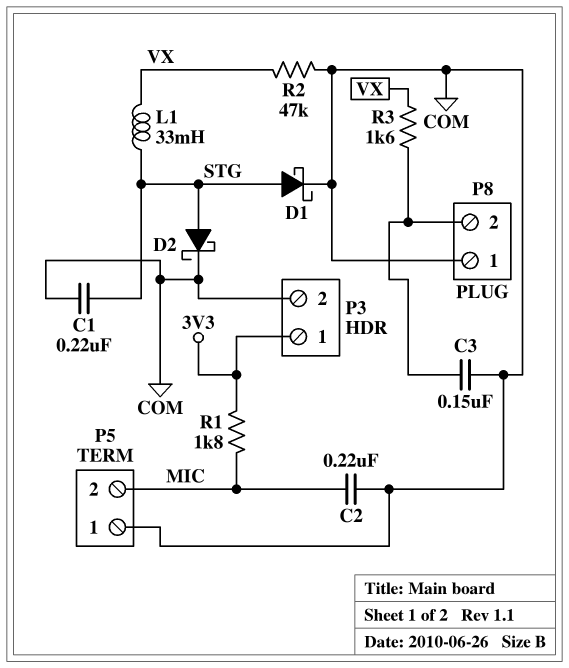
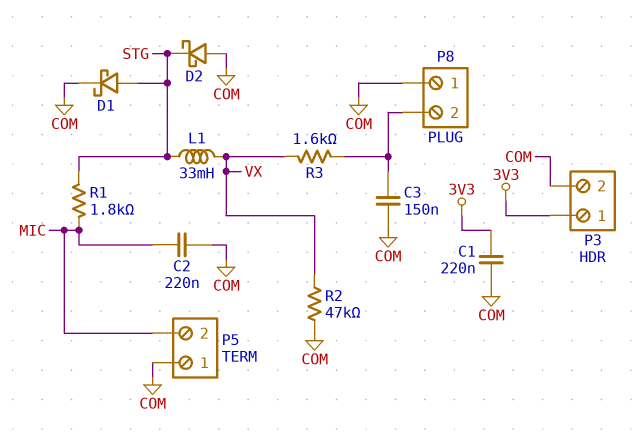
C1: 220nF (COM, STG) -> 220nF (3V3, COM)
D2: schottky (A STG, K COM) -> schottky (A COM, K STG)
R1: 1.8k (3V3, MIC) -> 1.8k (MIC, STG)

